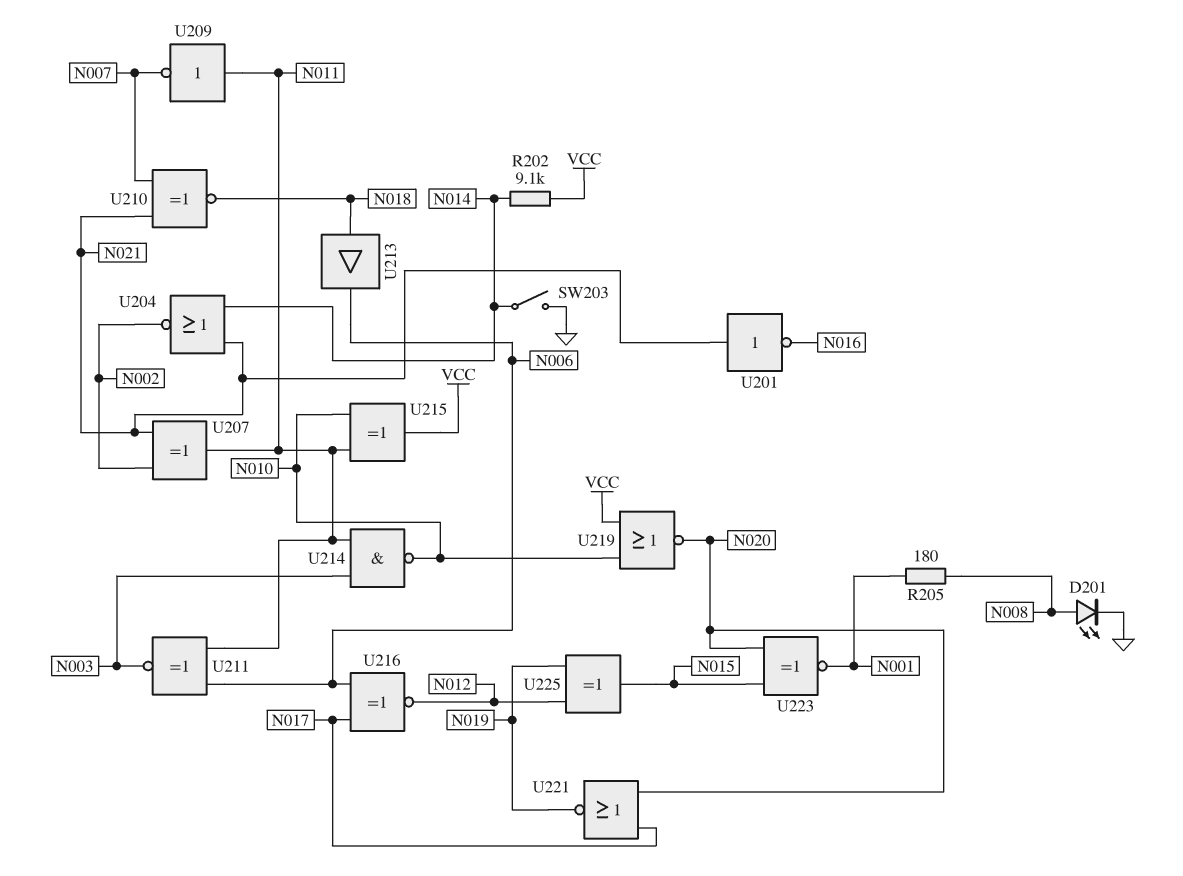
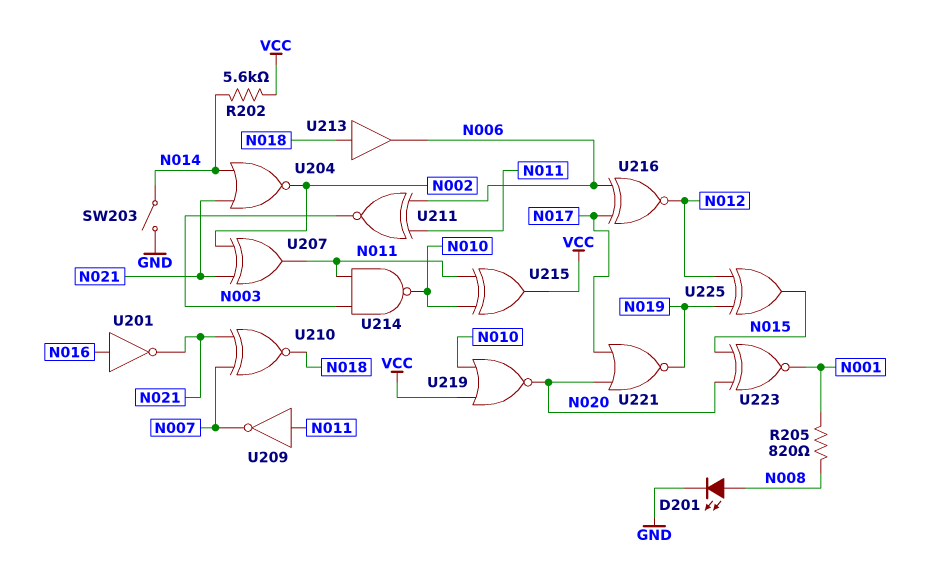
R202: 9.1k (N014, VCC) -> 5.6k (N014, VCC)
R205: 180 (N001, N008) -> 820 (N001, N008)
U201: NOT (in N021, out N016) -> NOT (in N016, out N021)

